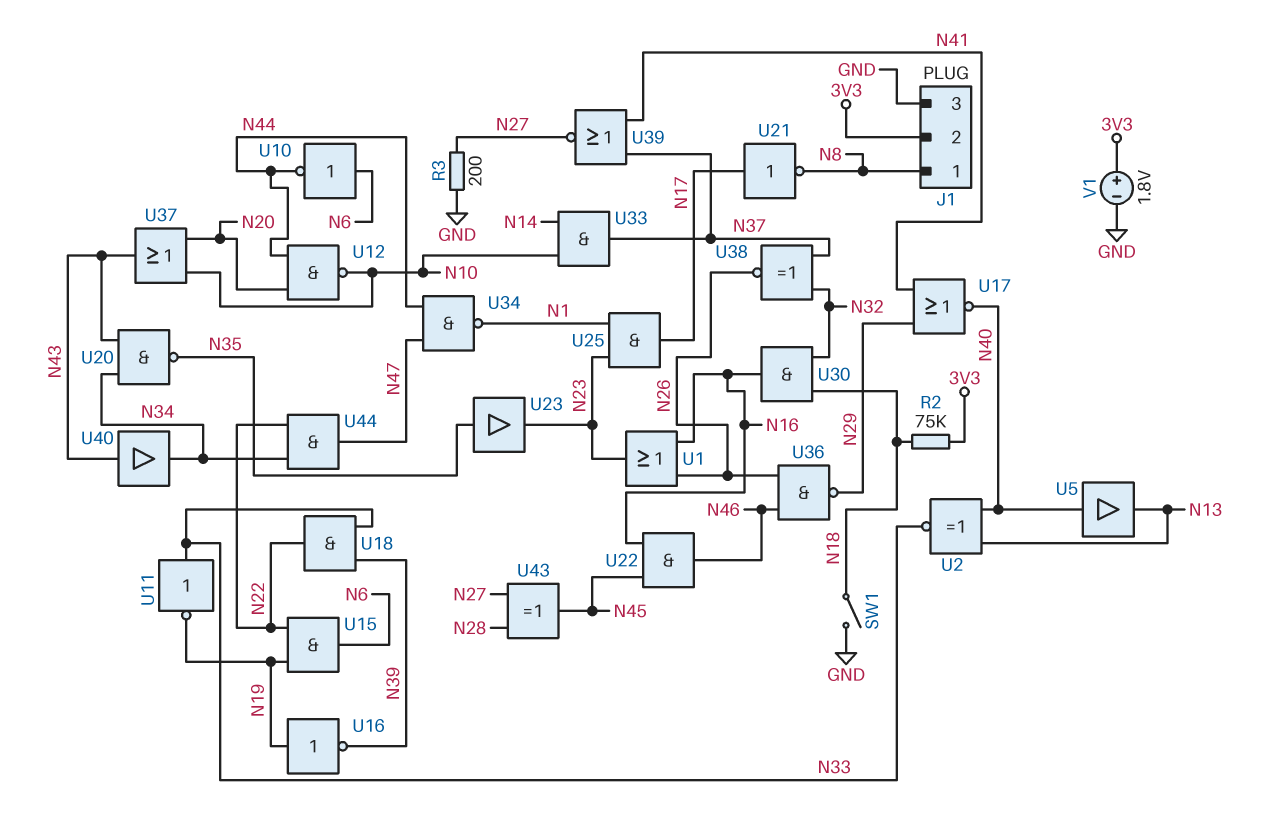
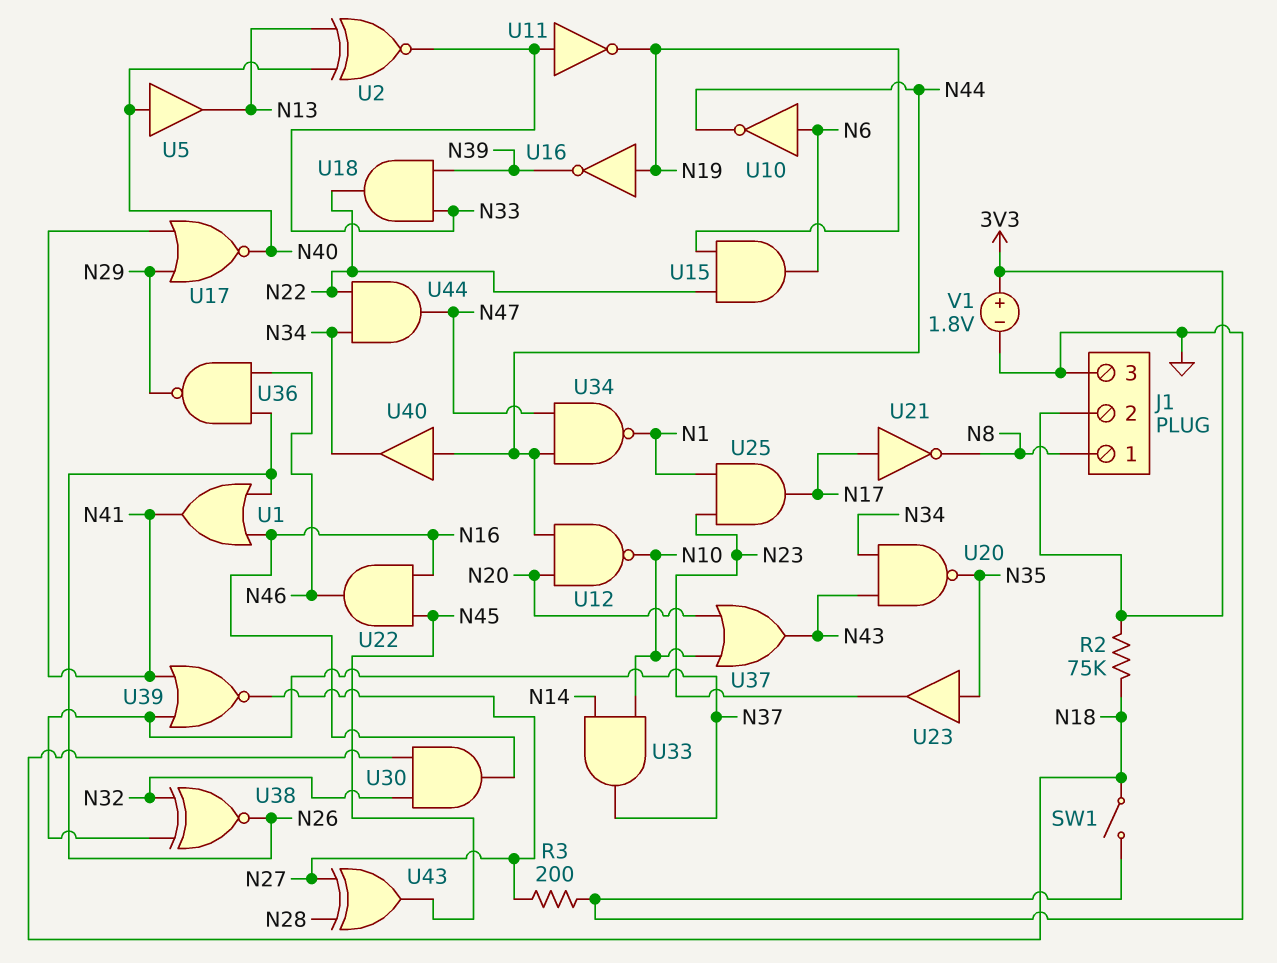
U1: OR (in N16, in N26, out N23) -> OR (in N16, in N26, out N41)
U40: buffer (in N43, out N34) -> buffer (in N44, out N34)

